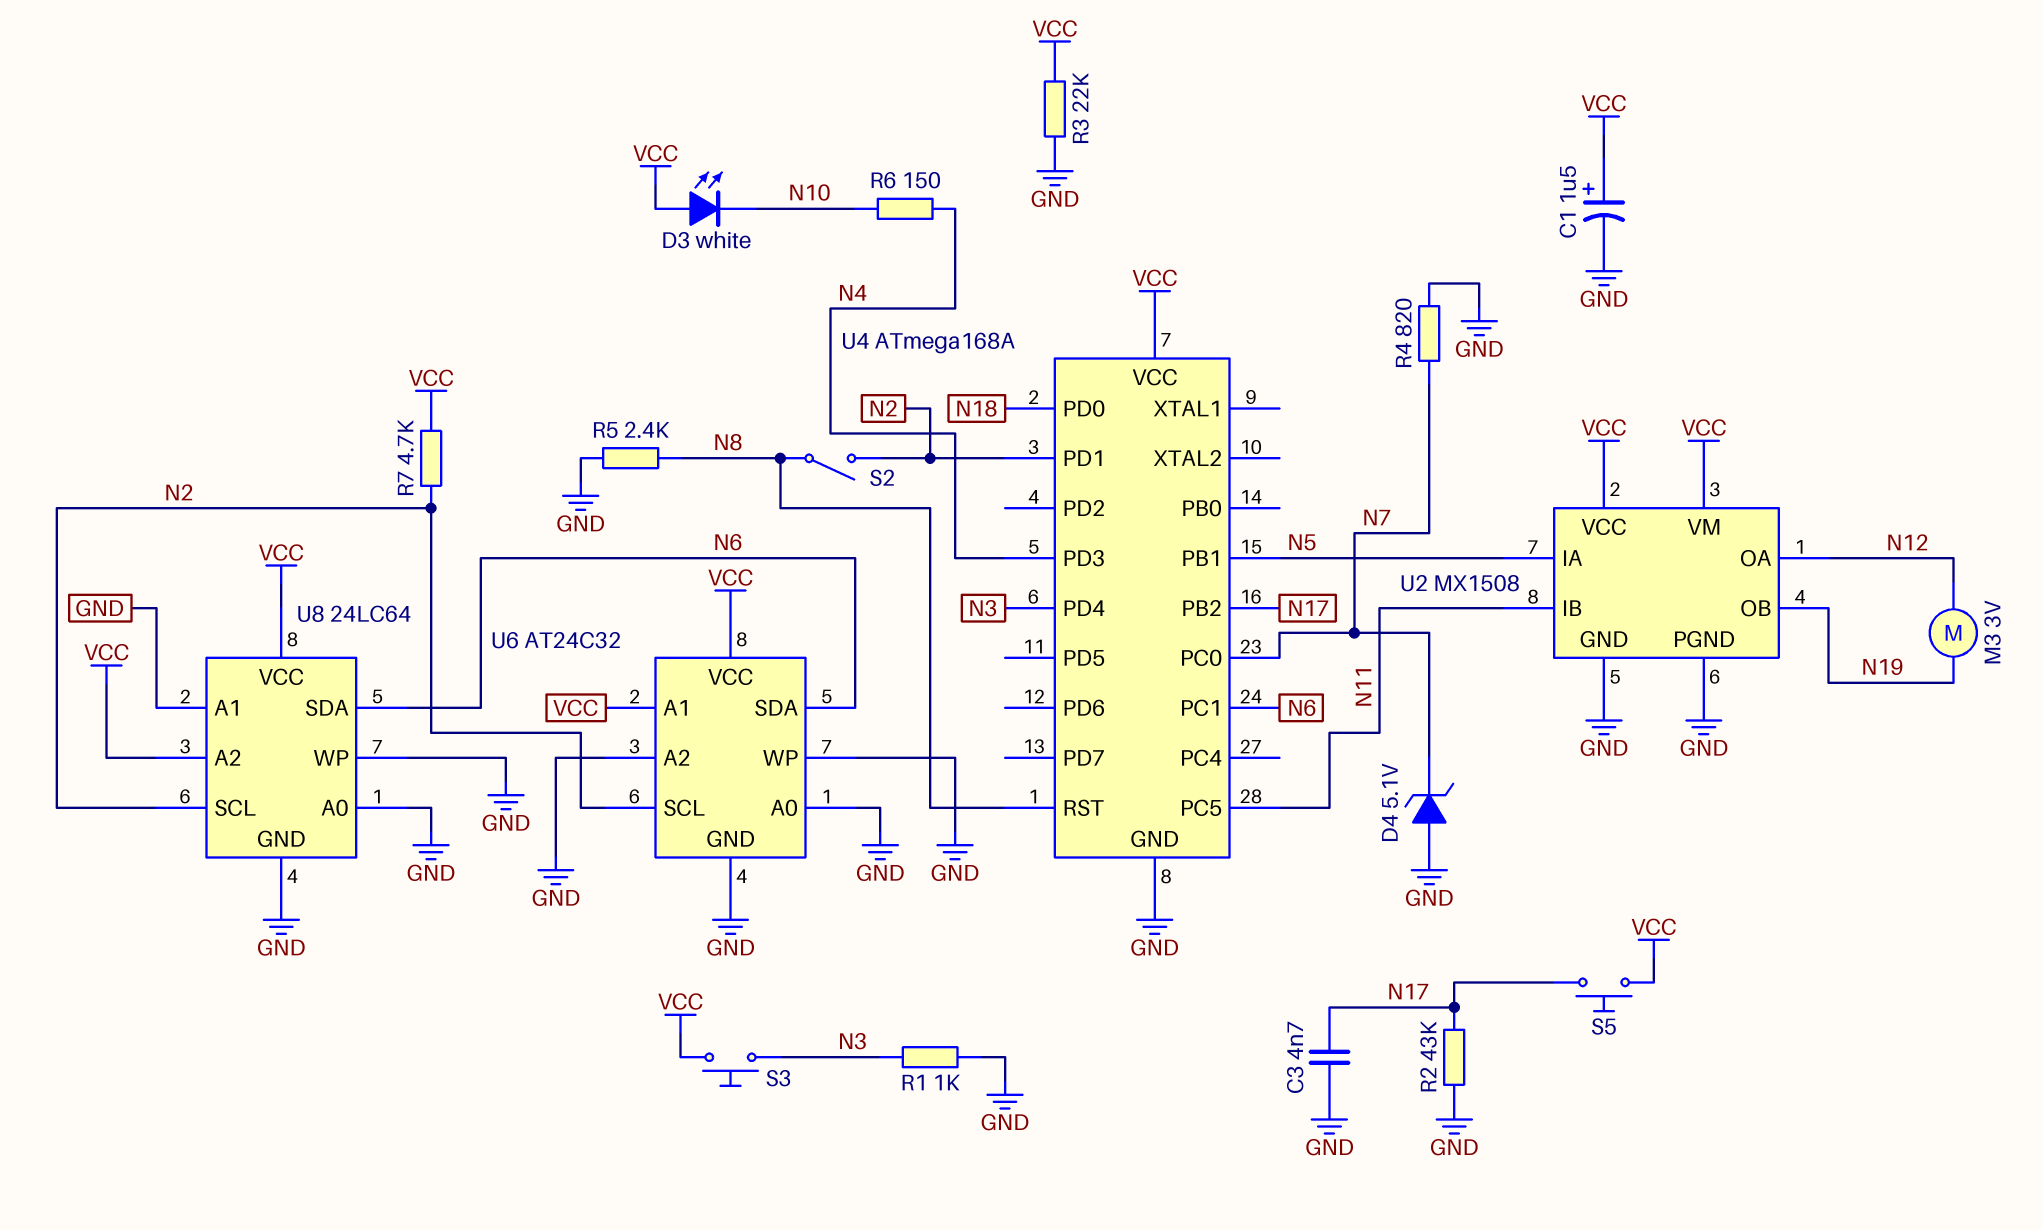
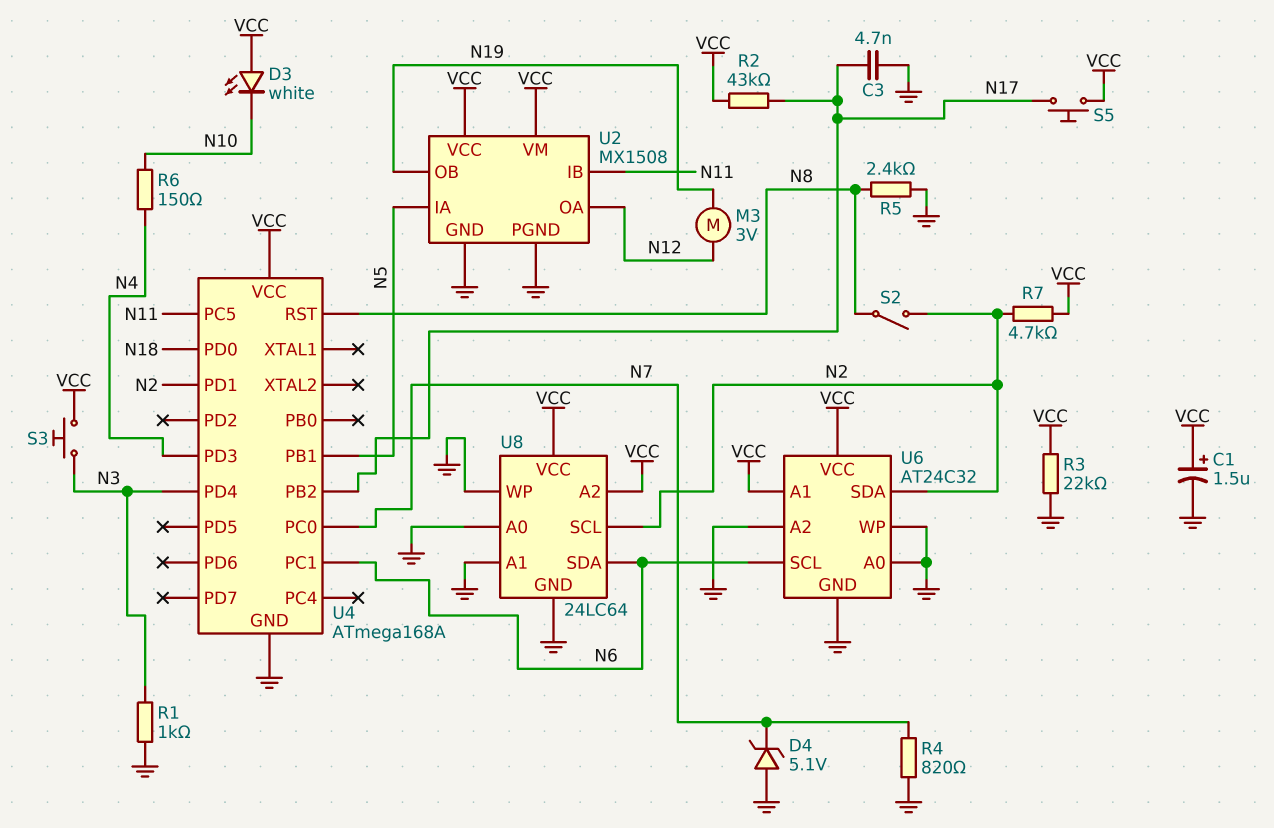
R2: 43k (GND, N17) -> 43k (N17, VCC)
U6 pin SCL: N2 -> N6
U6 pin SDA: N6 -> N2

